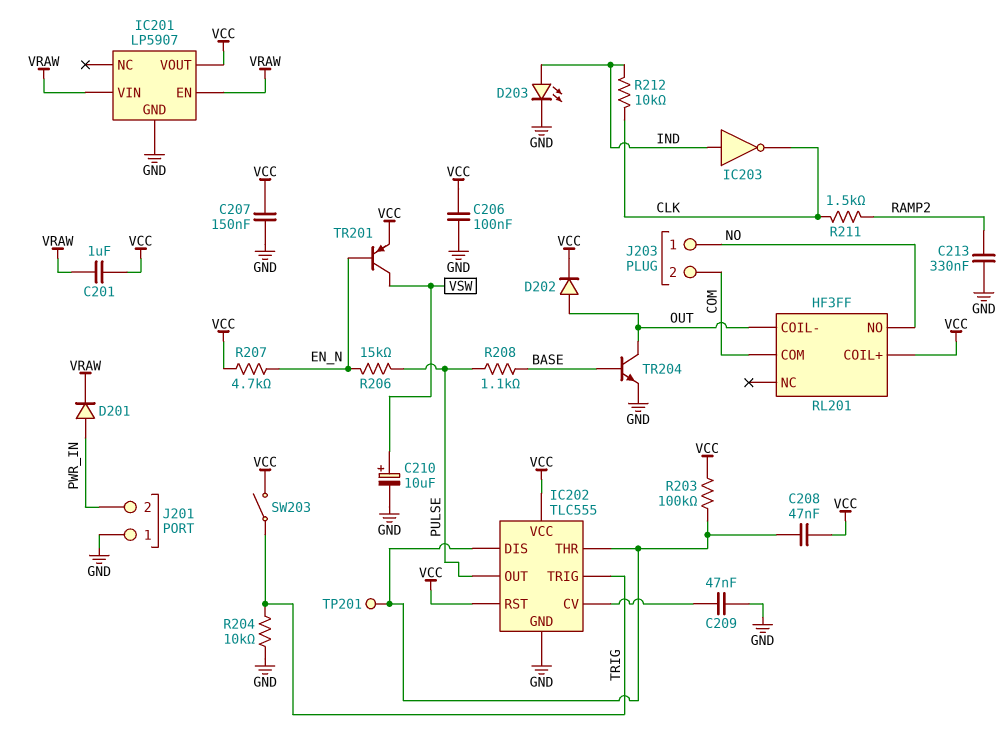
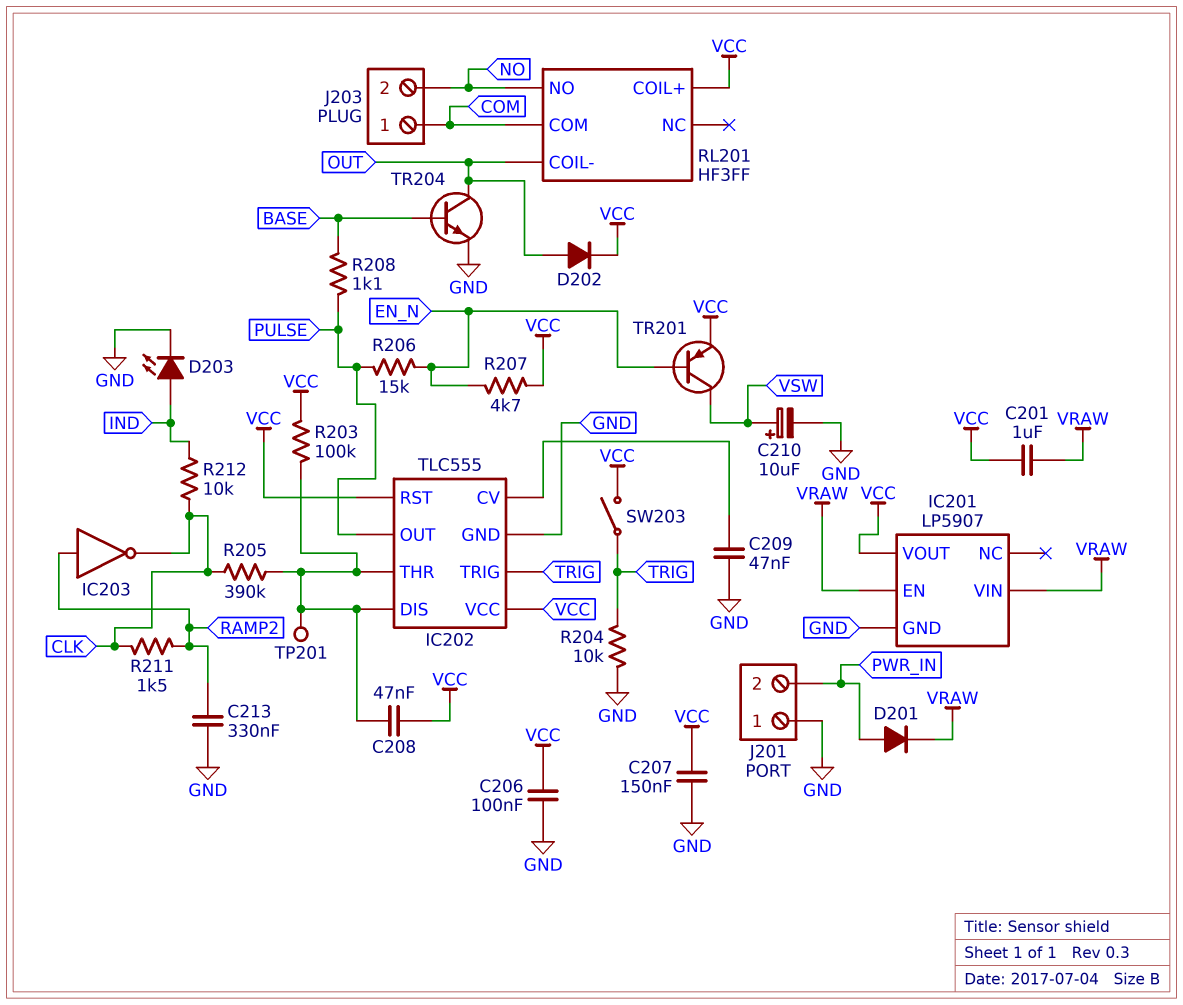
IC203: NOT (in IND, out CLK) -> NOT (in RAMP2, out CLK)
J203 pin 1: NO -> COM
J203 pin 2: COM -> NO
R205: none -> 390k (CLK, IC202/DIS)

